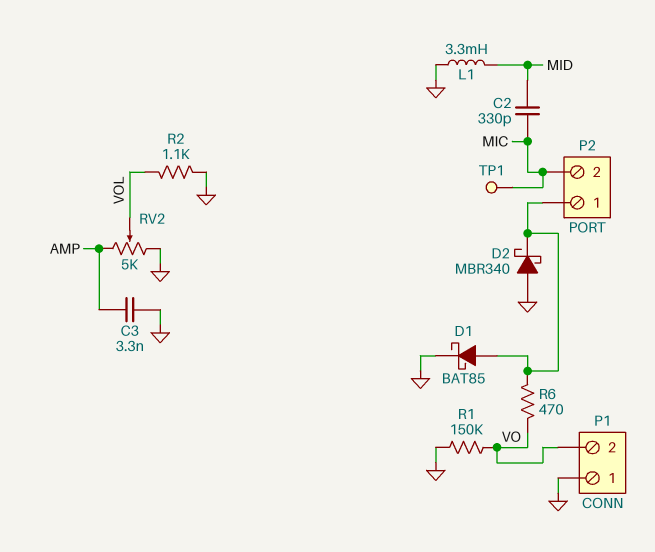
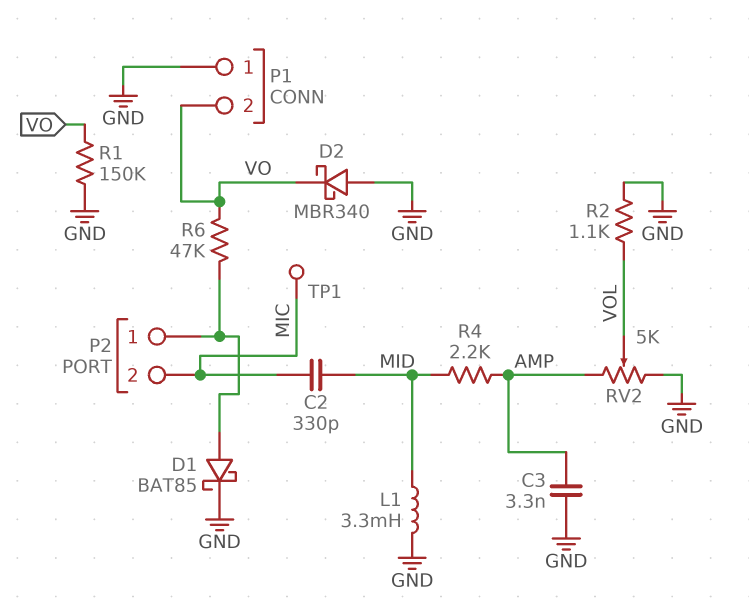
D2: schottky MBR340 (A GND, K P2/1) -> schottky MBR340 (A GND, K VO)
R4: none -> 2.2k (AMP, MID)
R6: 470 (P2/1, VO) -> 47k (P2/1, VO)

